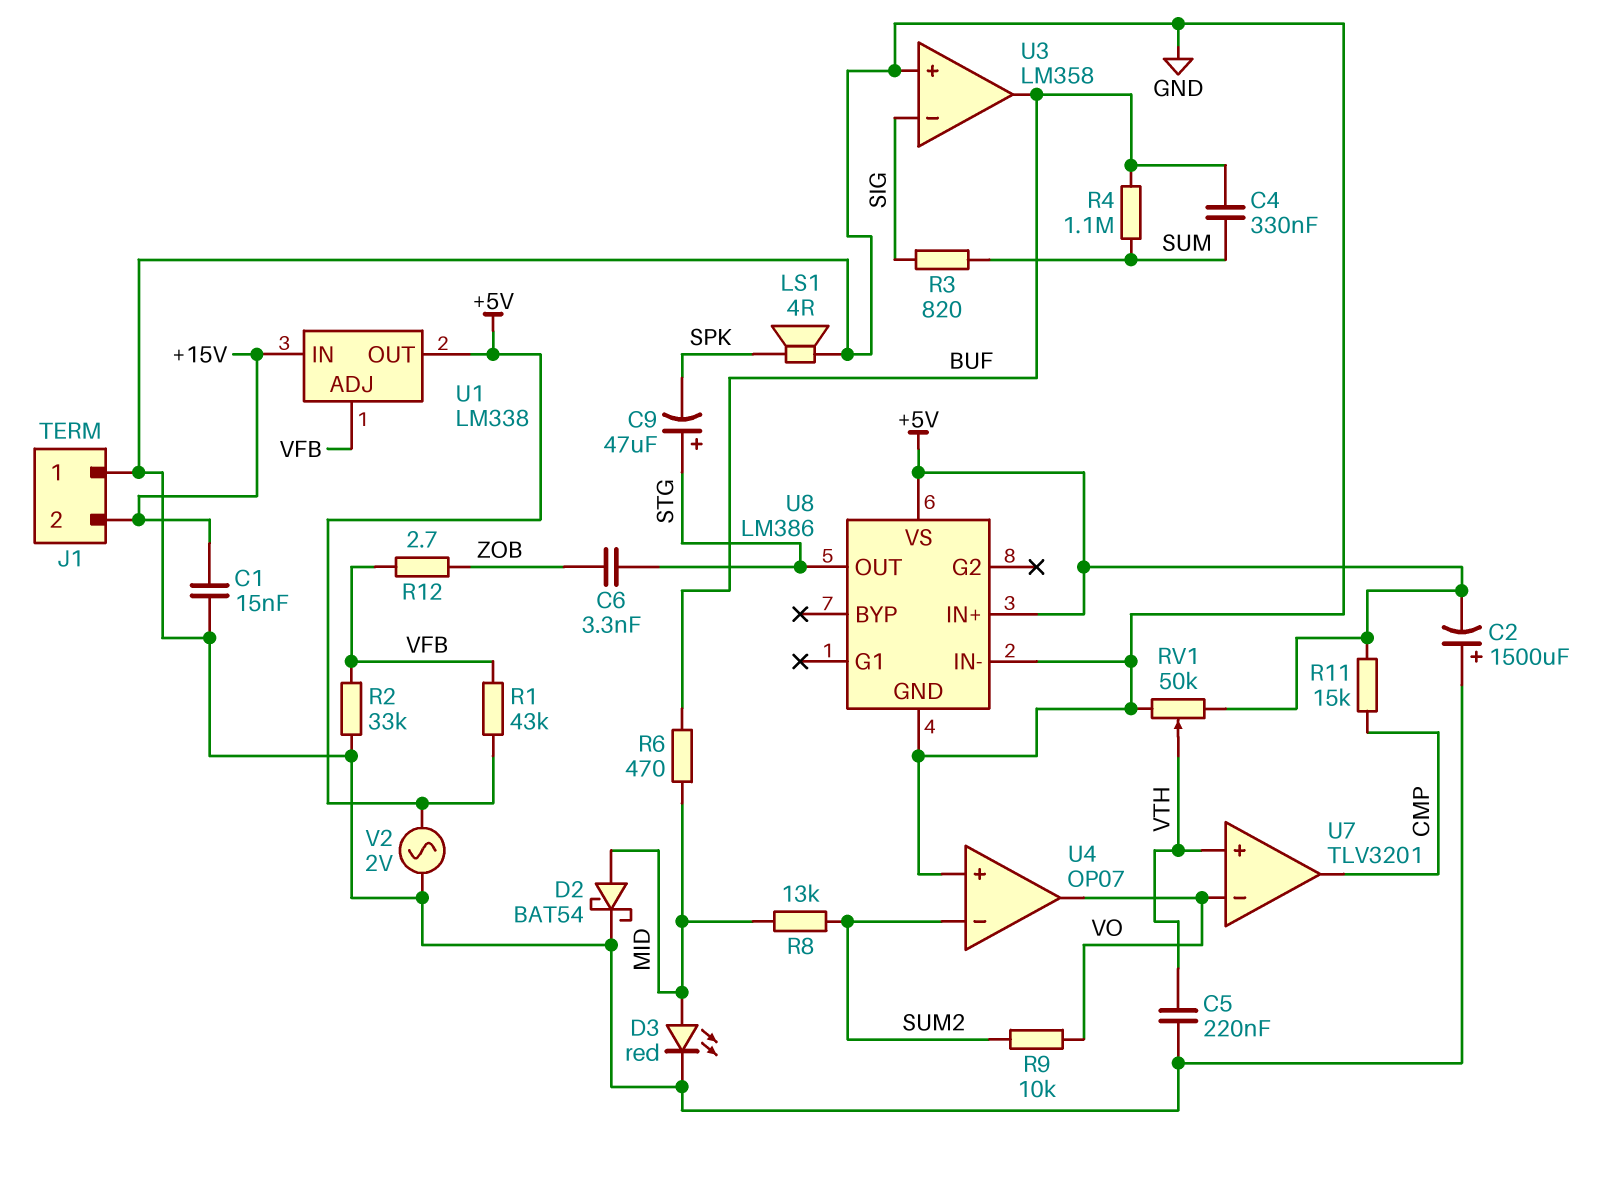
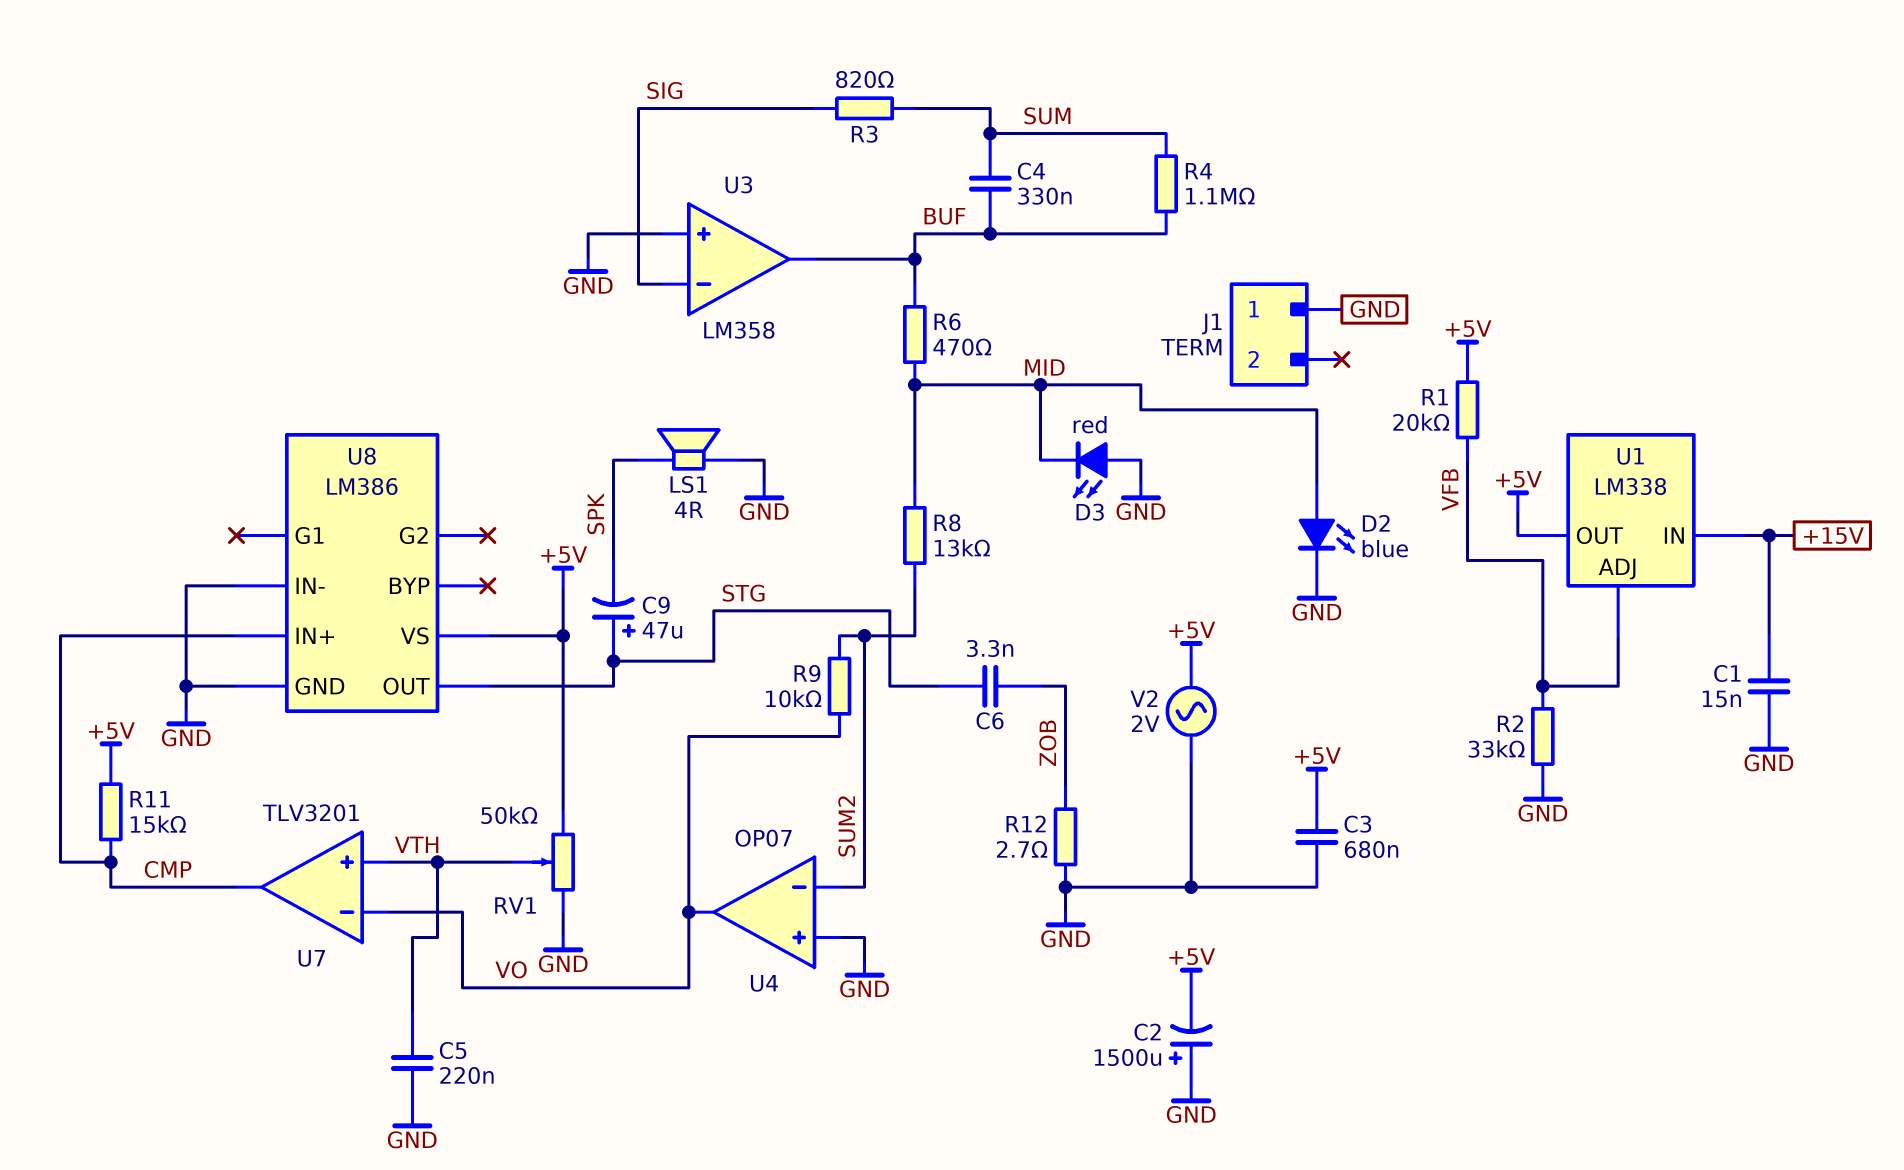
C3: none -> 680nF (+5V, GND)
D2: schottky BAT54 (A MID, K GND) -> LED blue (A MID, K GND)
D3: LED red (A MID, K GND) -> LED red (A GND, K MID)
J1 pin 2: +15V -> none
R1: 43k (+5V, VFB) -> 20k (+5V, VFB)
R12: 2.7 (VFB, ZOB) -> 2.7 (GND, ZOB)
U8 pin IN+: +5V -> CMP

